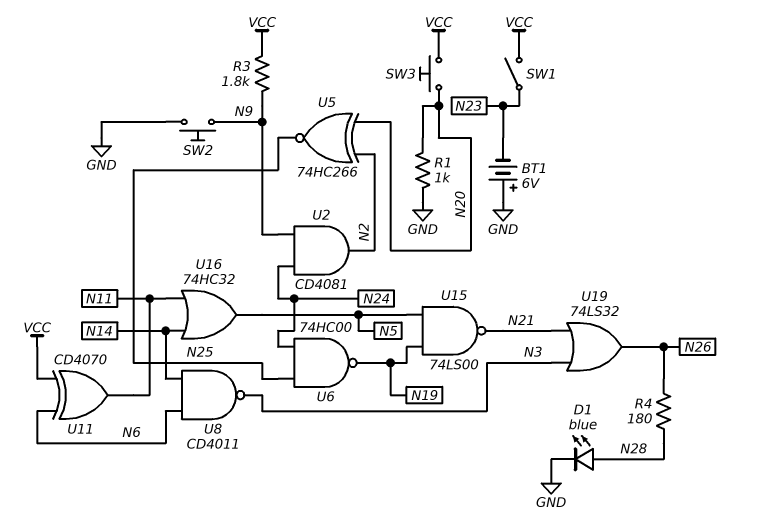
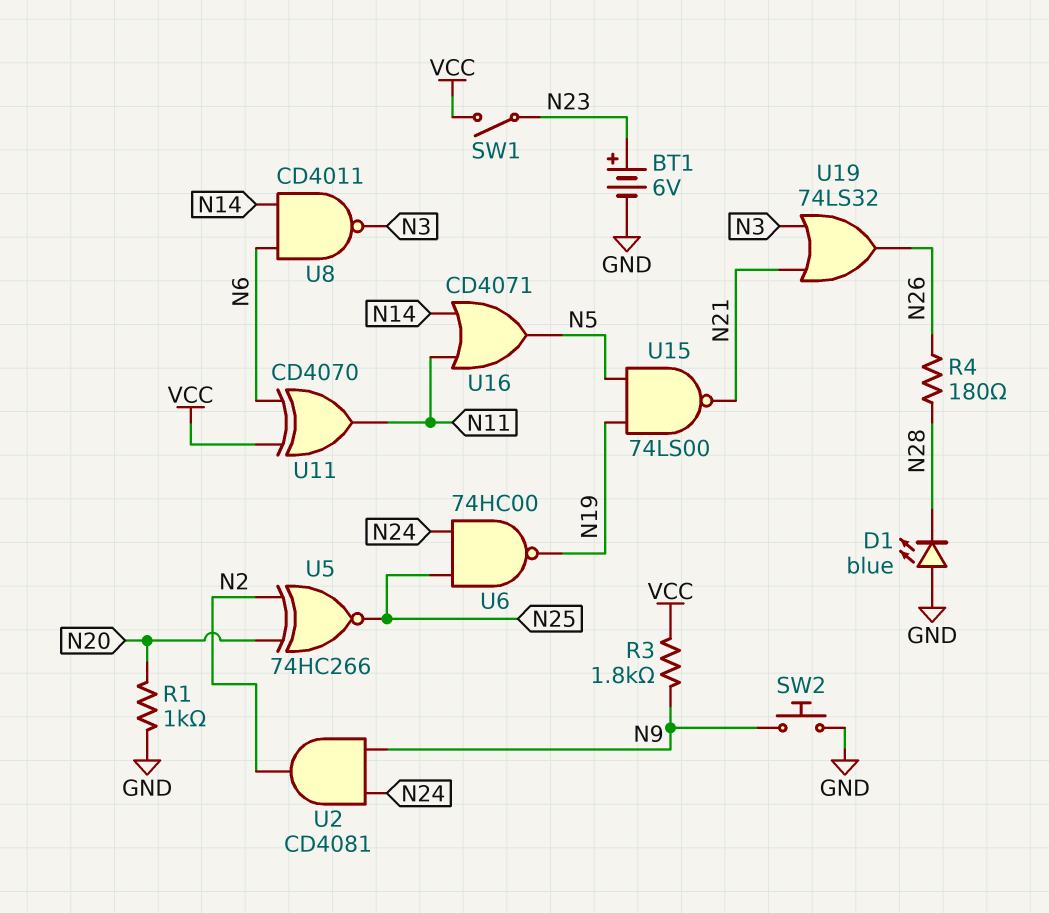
BT1: 6V (plus GND, minus N23) -> 6V (plus N23, minus GND)
D1: LED blue (A N28, K GND) -> LED blue (A GND, K N28)
SW3: button (N20, VCC) -> none
U16: OR 74HC32 (in N11, in N14, out N5) -> OR CD4071 (in N11, in N14, out N5)

